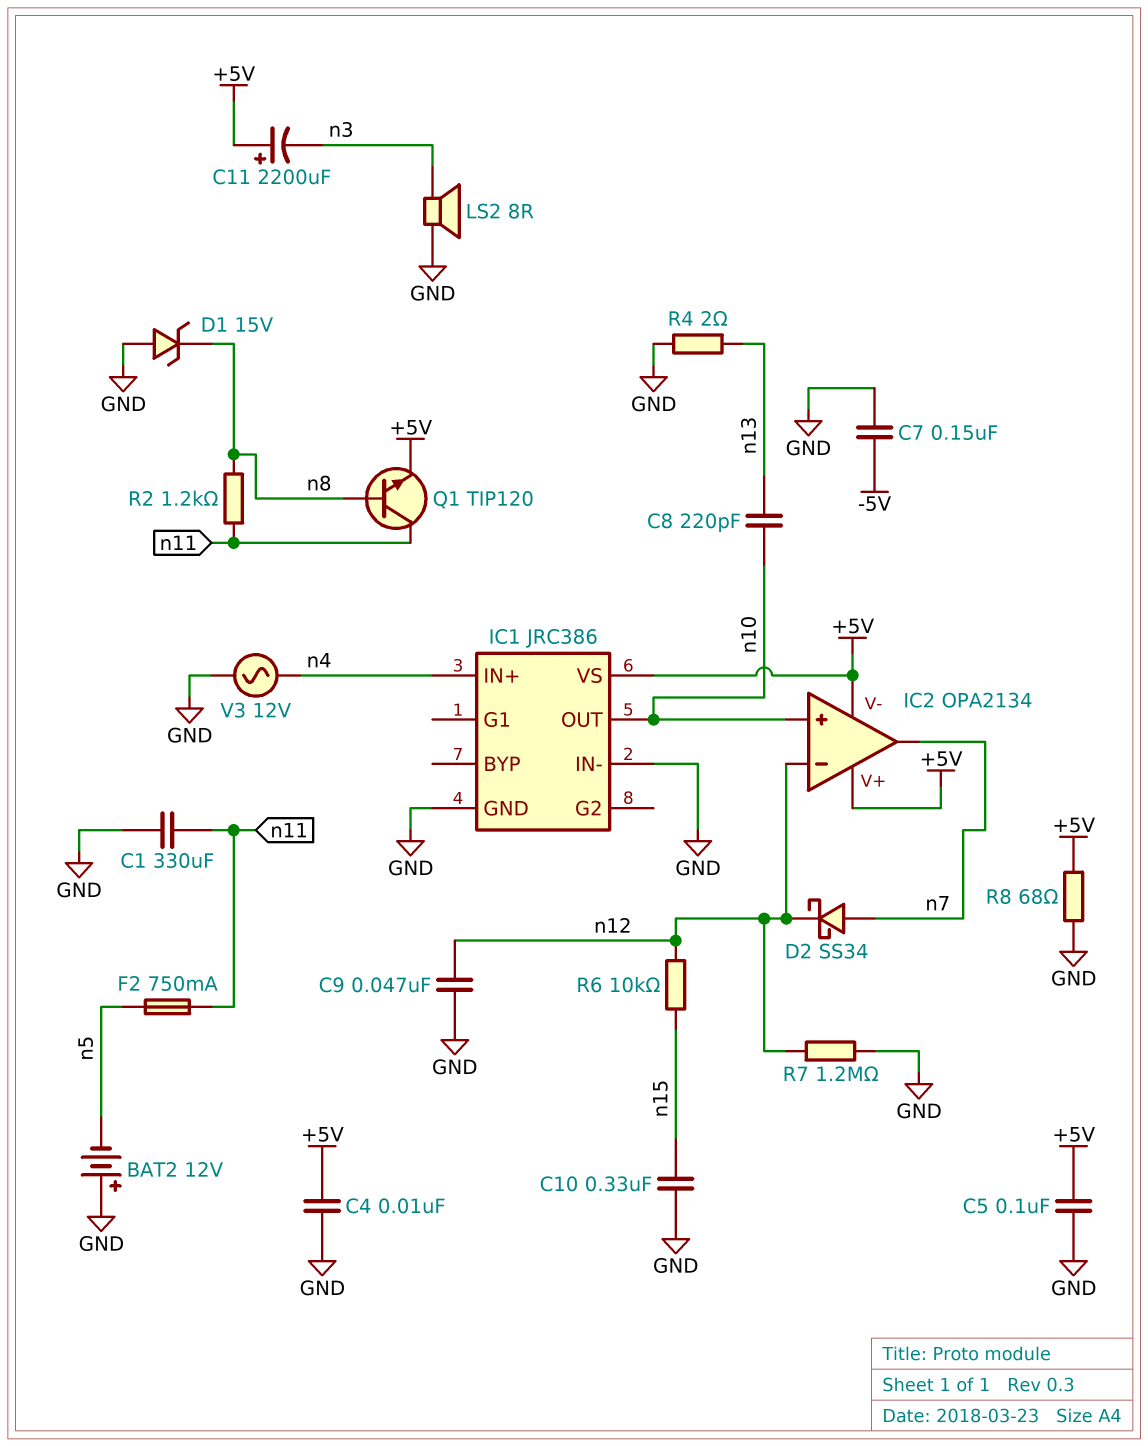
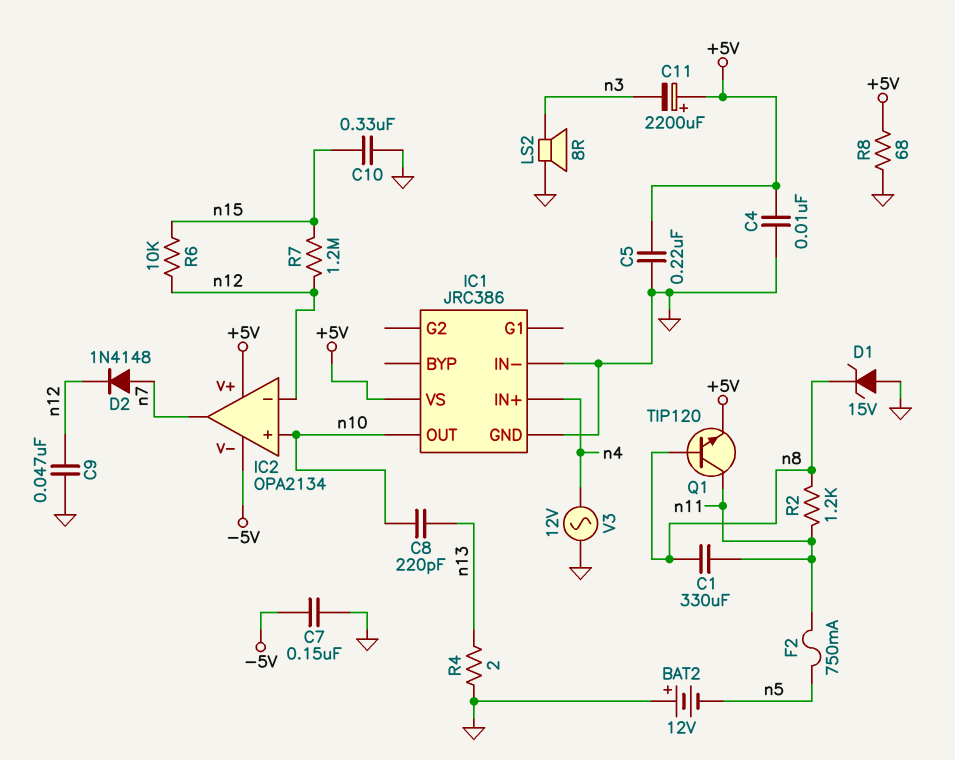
C1: 330uF (GND, n11) -> 330uF (n8, n11)
C5: 100nF (+5V, GND) -> 220nF (+5V, GND)
D2: schottky SS34 (A n7, K n12) -> diode 1N4148 (A n7, K n12)
IC2 pin V-: +5V -> -5V
R7: 1.2M (GND, n12) -> 1.2M (n12, n15)

